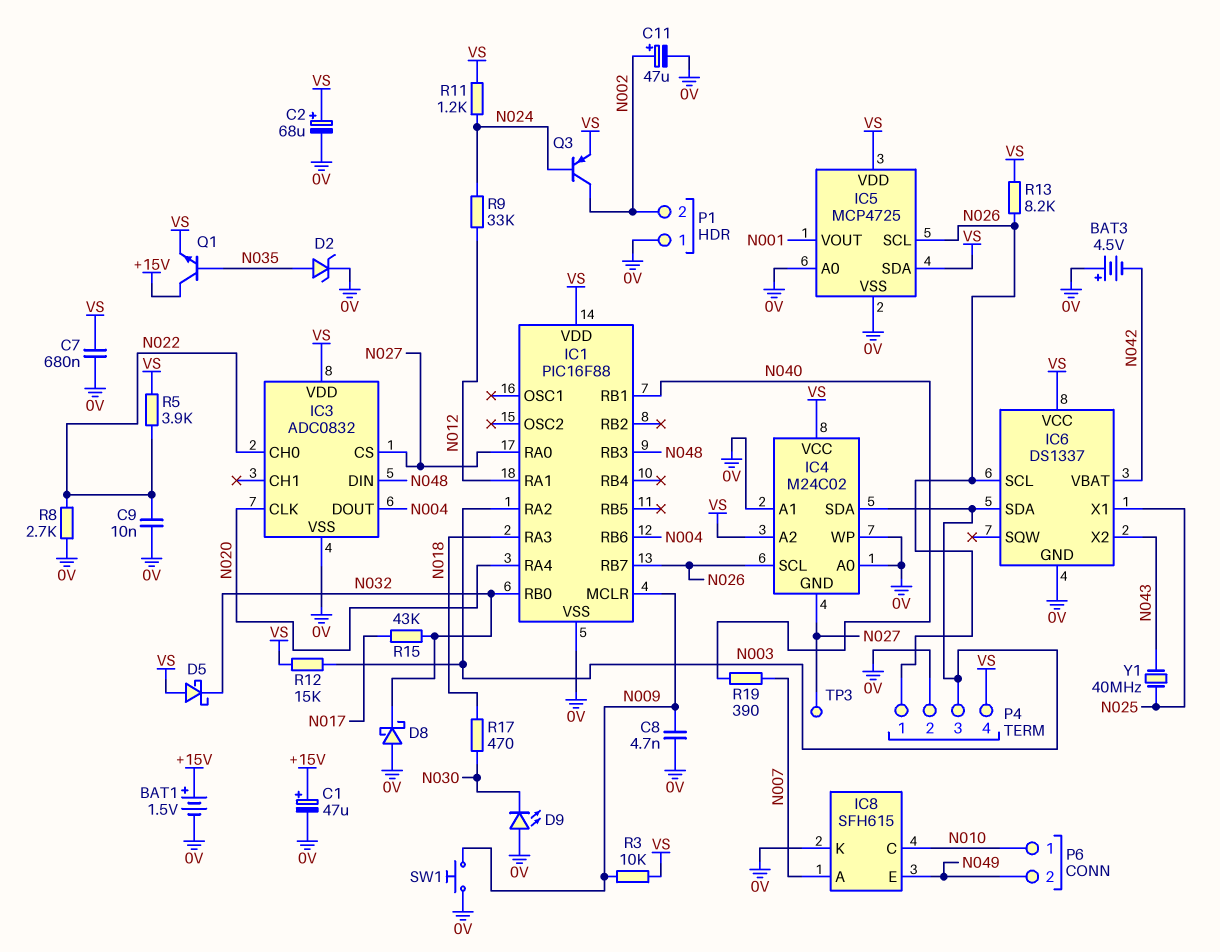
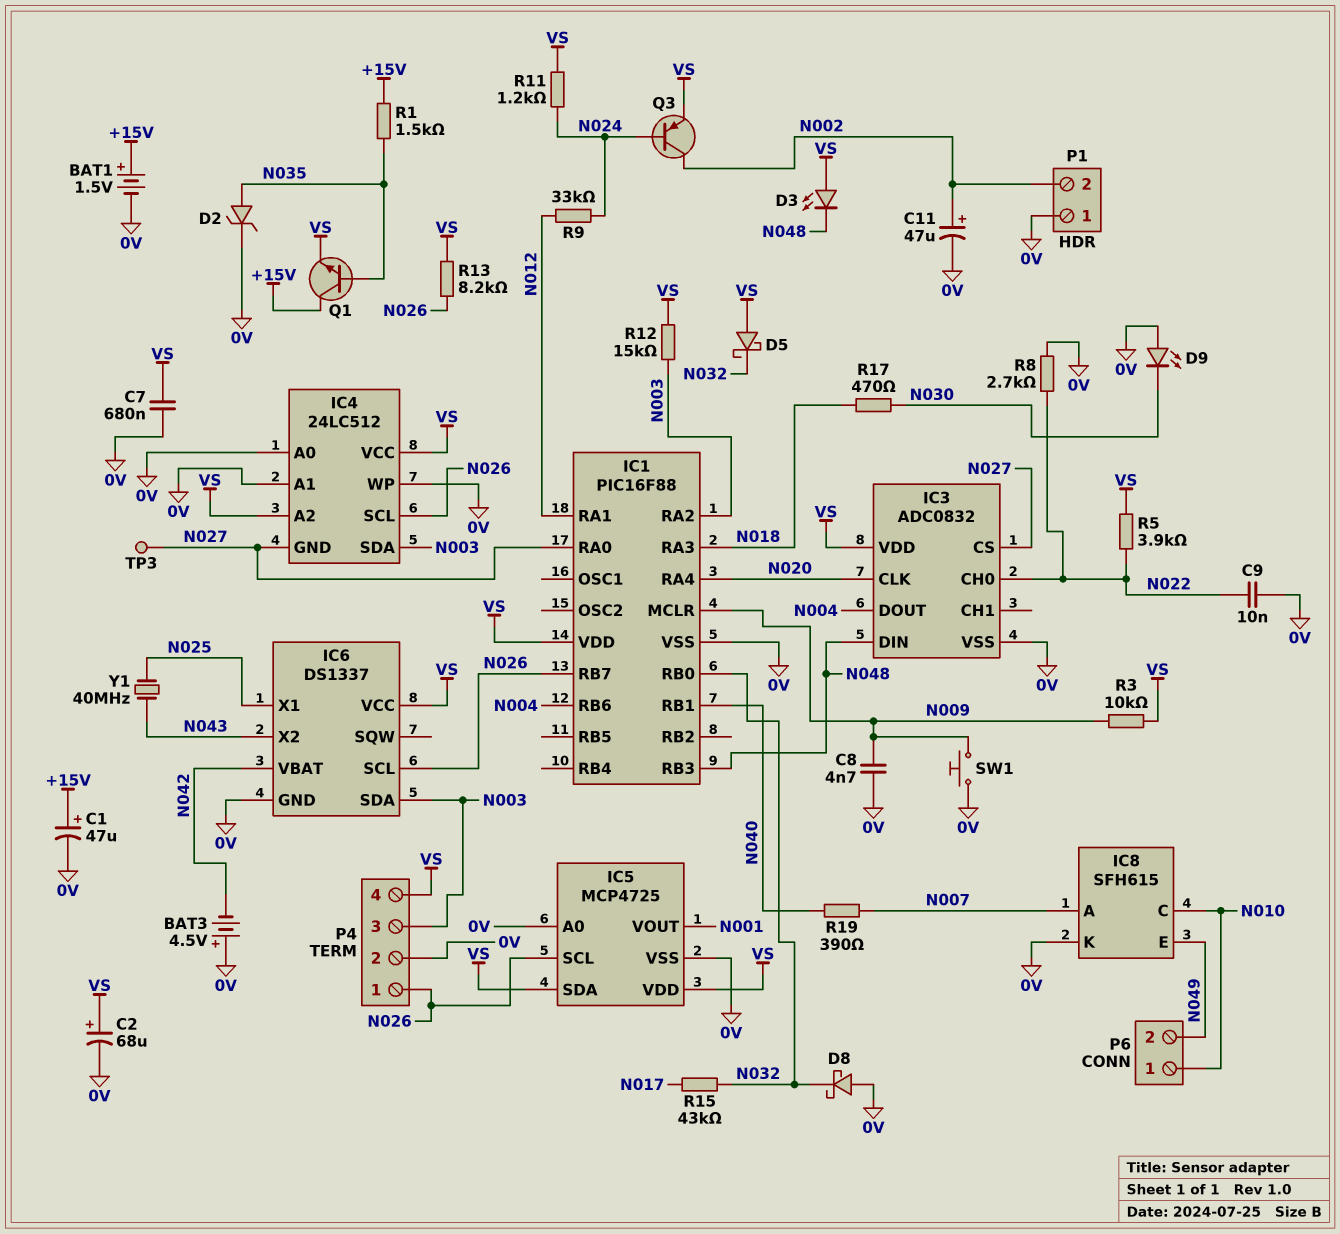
D3: none -> LED (A VS, K N048)
IC4: M24C02 -> 24LC512
R1: none -> 1.5k (+15V, N035)

